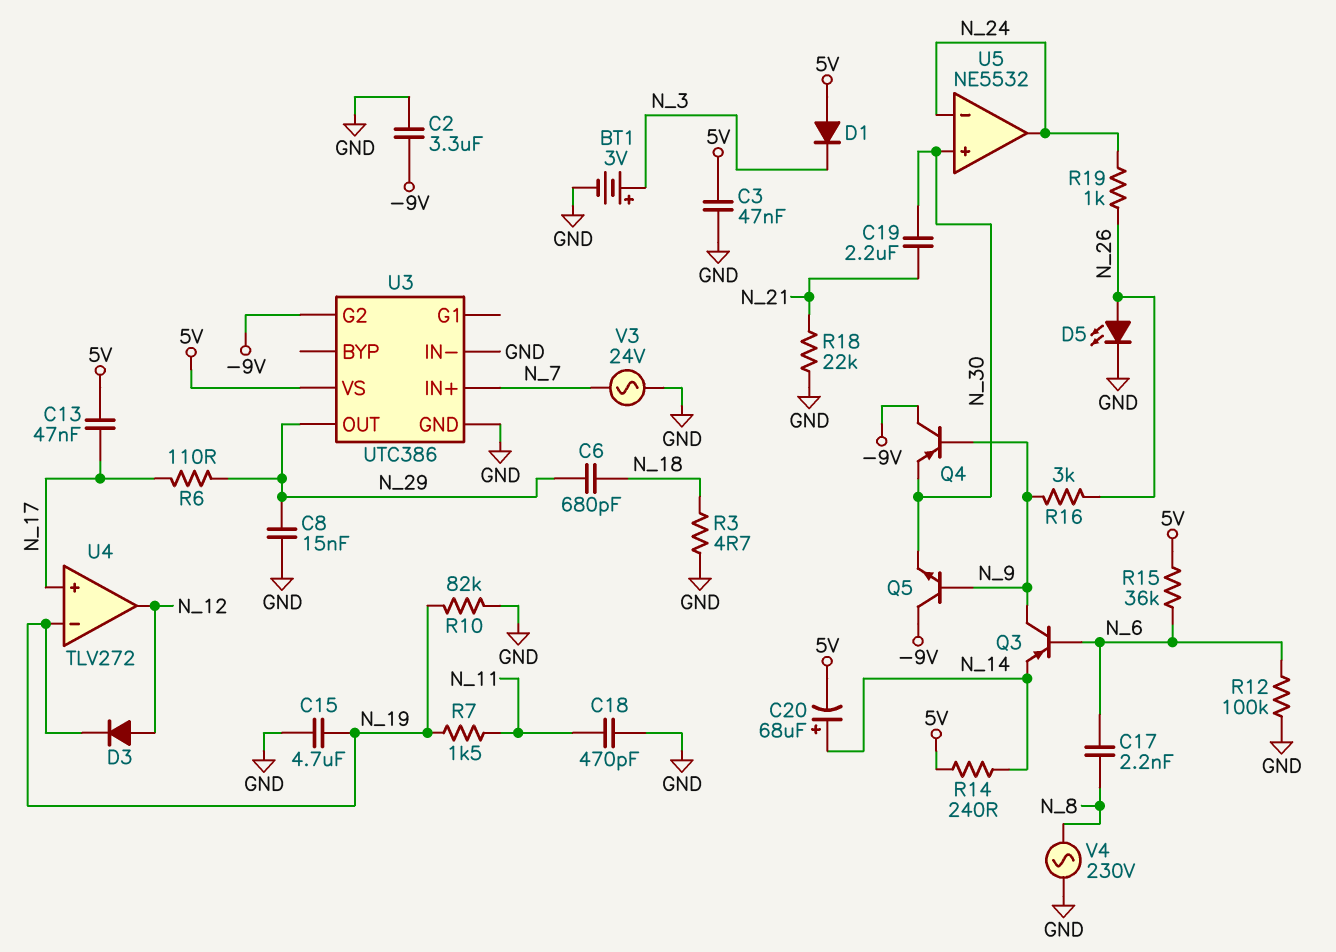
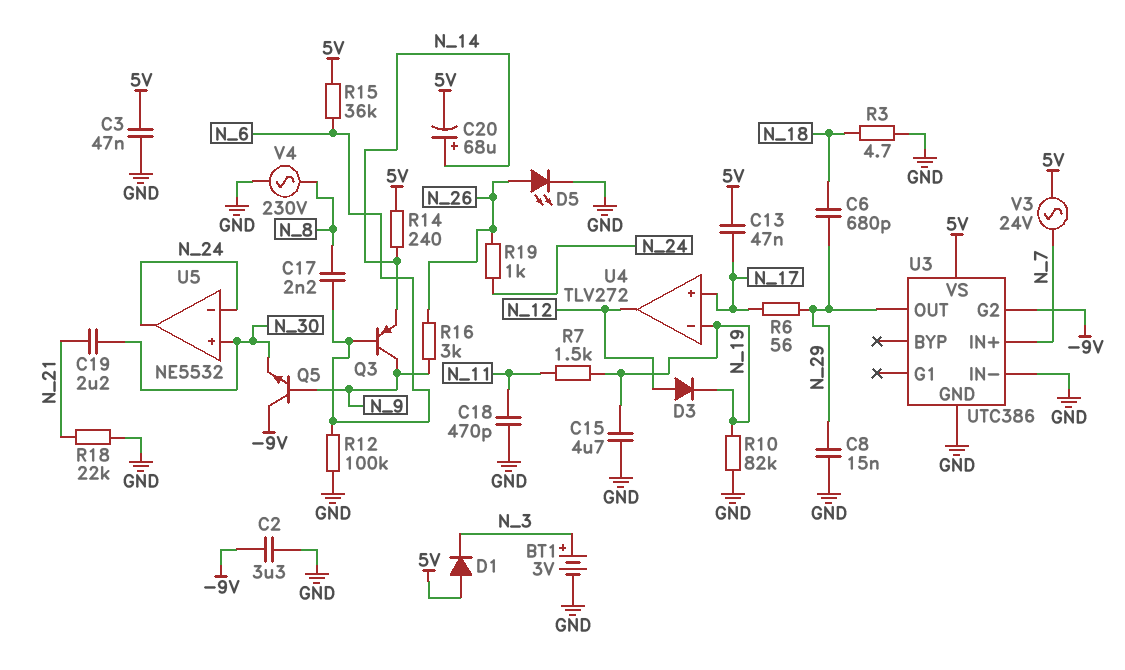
Q4: PNP (B N_9, C -9V, E N_30) -> none
R6: 110 (N_17, N_29) -> 56 (N_17, N_29)
V3: AC 24V (GND, N_7) -> AC 24V (5V, N_7)

